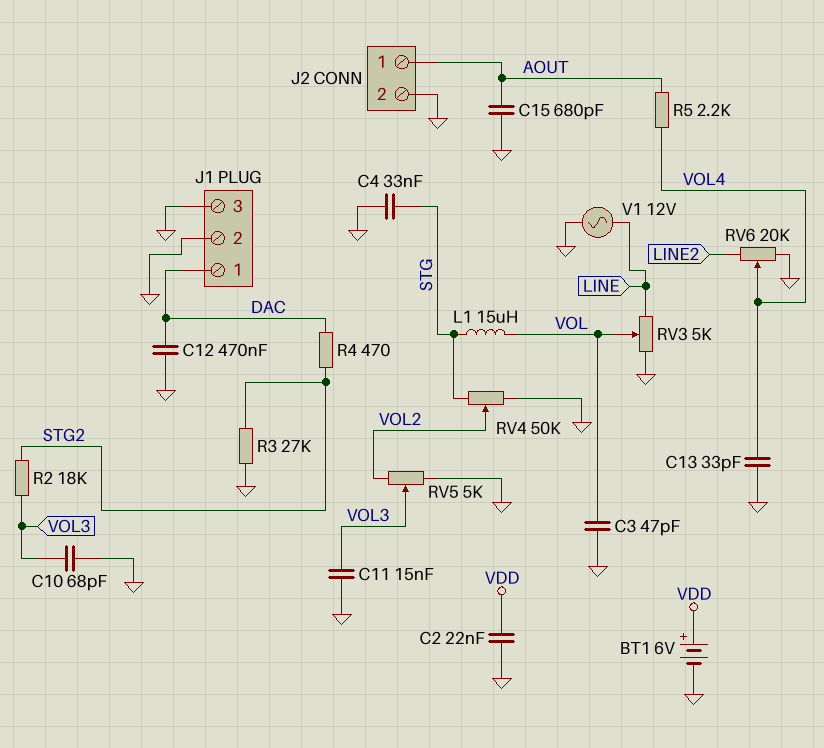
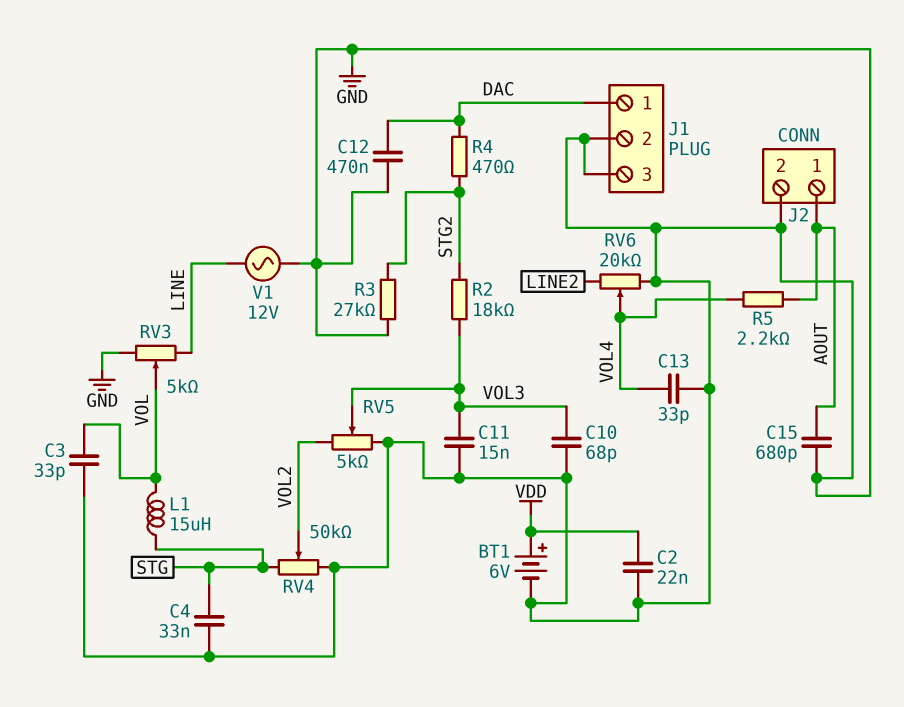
C3: 47pF (GND, VOL) -> 33pF (GND, VOL)

